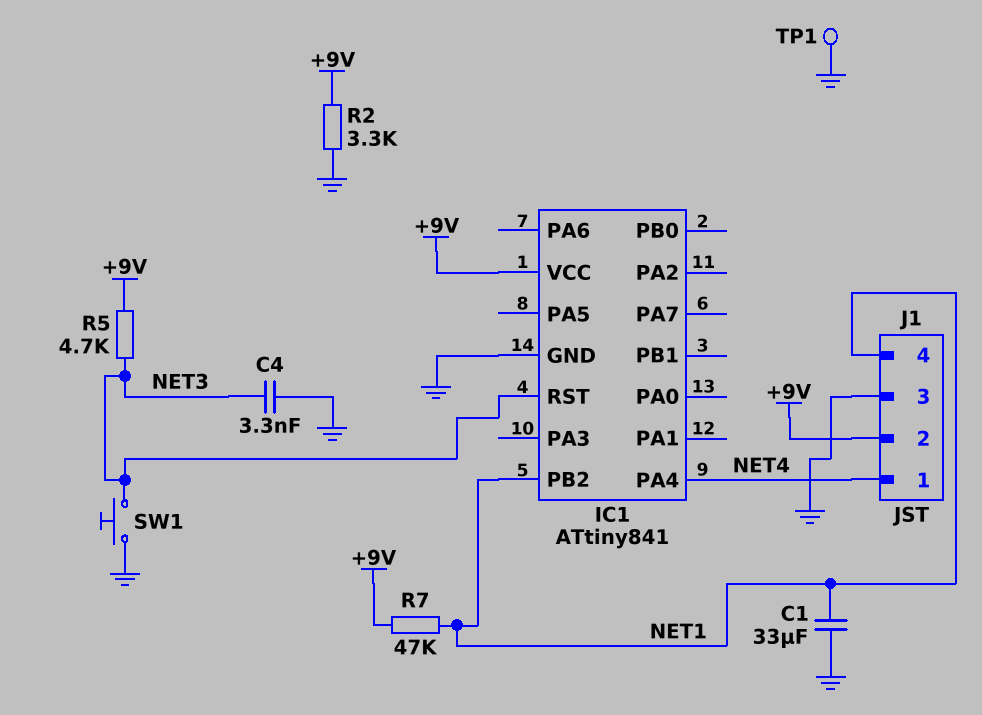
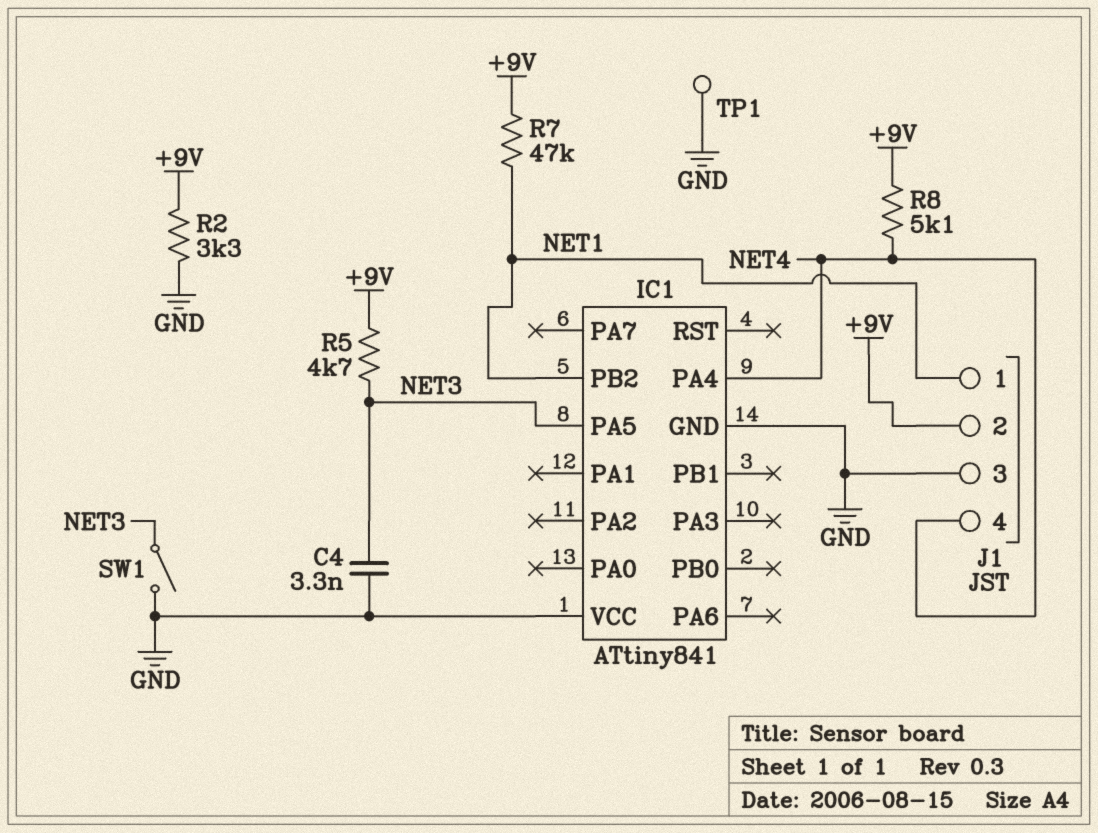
C1: 33uF (GND, NET1) -> none
IC1 pin PA5: none -> NET3
IC1 pin RST: NET3 -> none
IC1 pin VCC: +9V -> GND
J1 pin 1: NET4 -> NET1
J1 pin 4: NET1 -> NET4
R8: none -> 5.1k (+9V, NET4)
SW1: button (GND, NET3) -> switch (GND, NET3)

